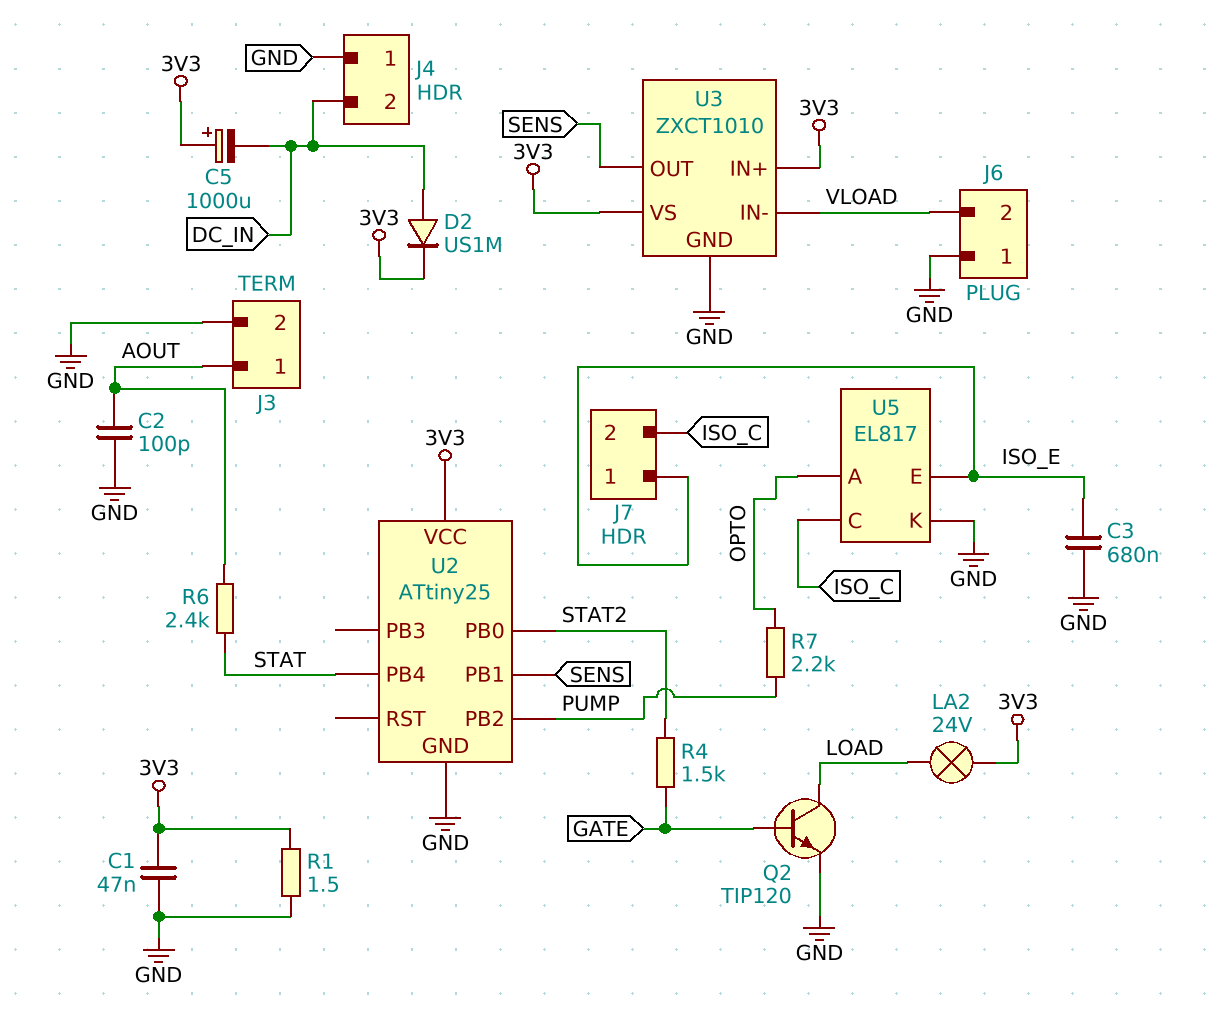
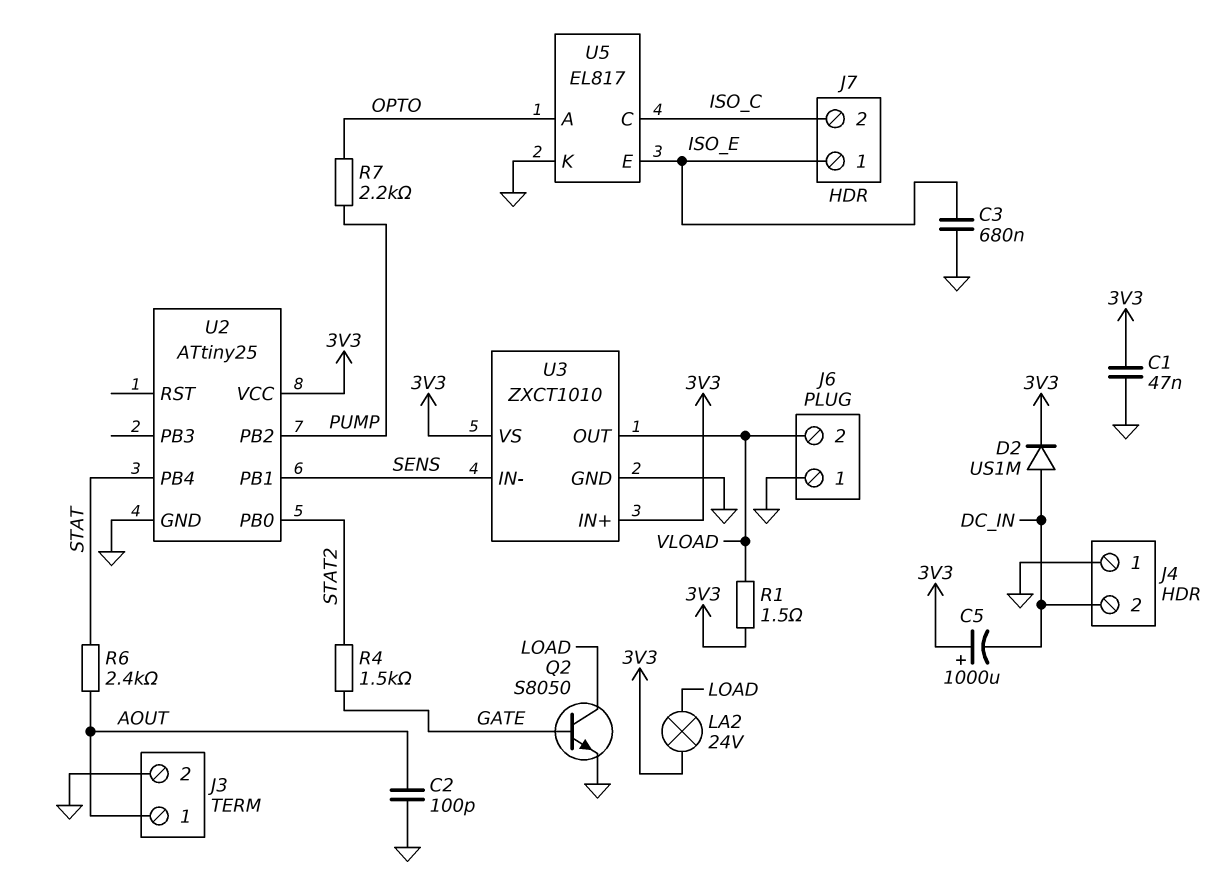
Q2: NPN TIP120 (B GATE, C LOAD, E GND) -> NPN S8050 (B GATE, C LOAD, E GND)
R1: 1.5 (3V3, GND) -> 1.5 (3V3, VLOAD)
U3 pin IN-: VLOAD -> SENS
U3 pin OUT: SENS -> VLOAD

